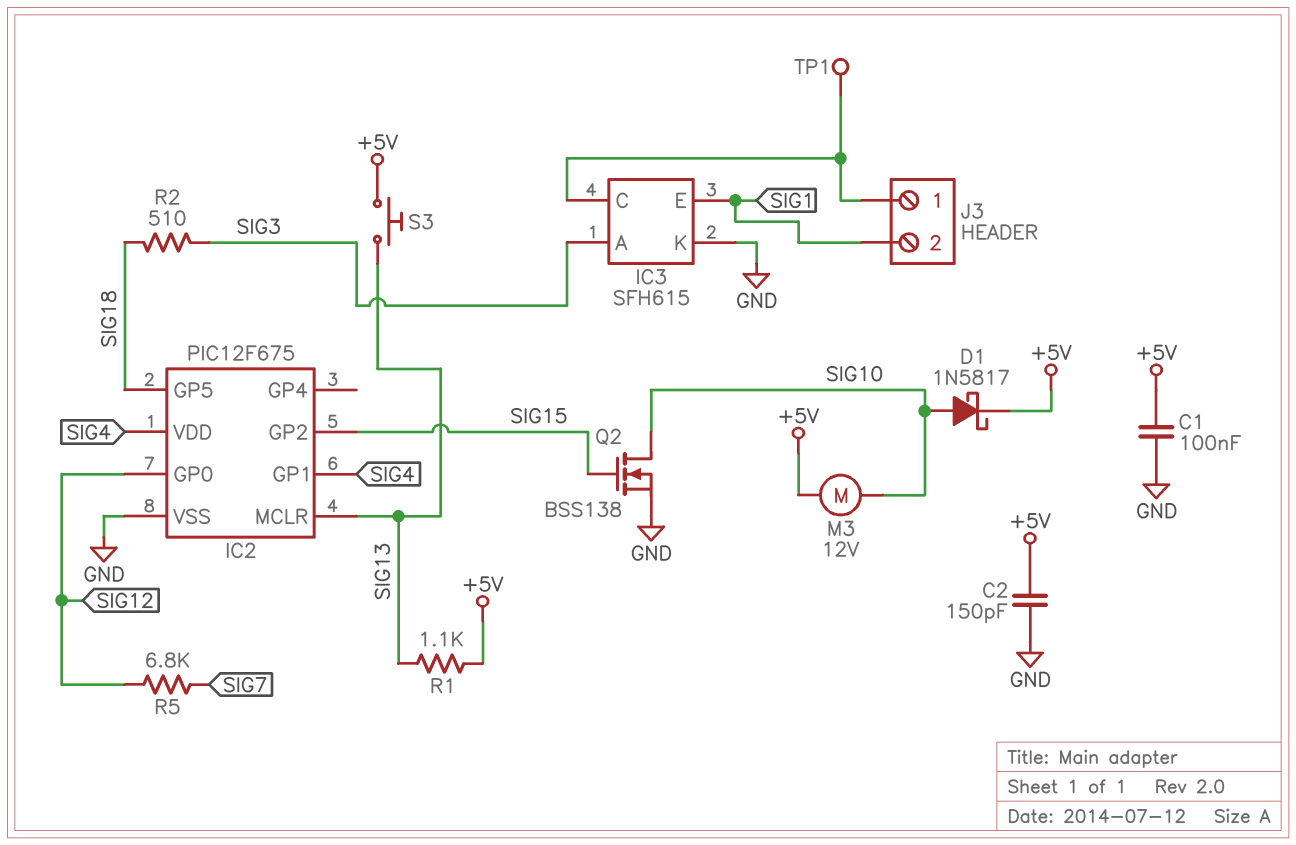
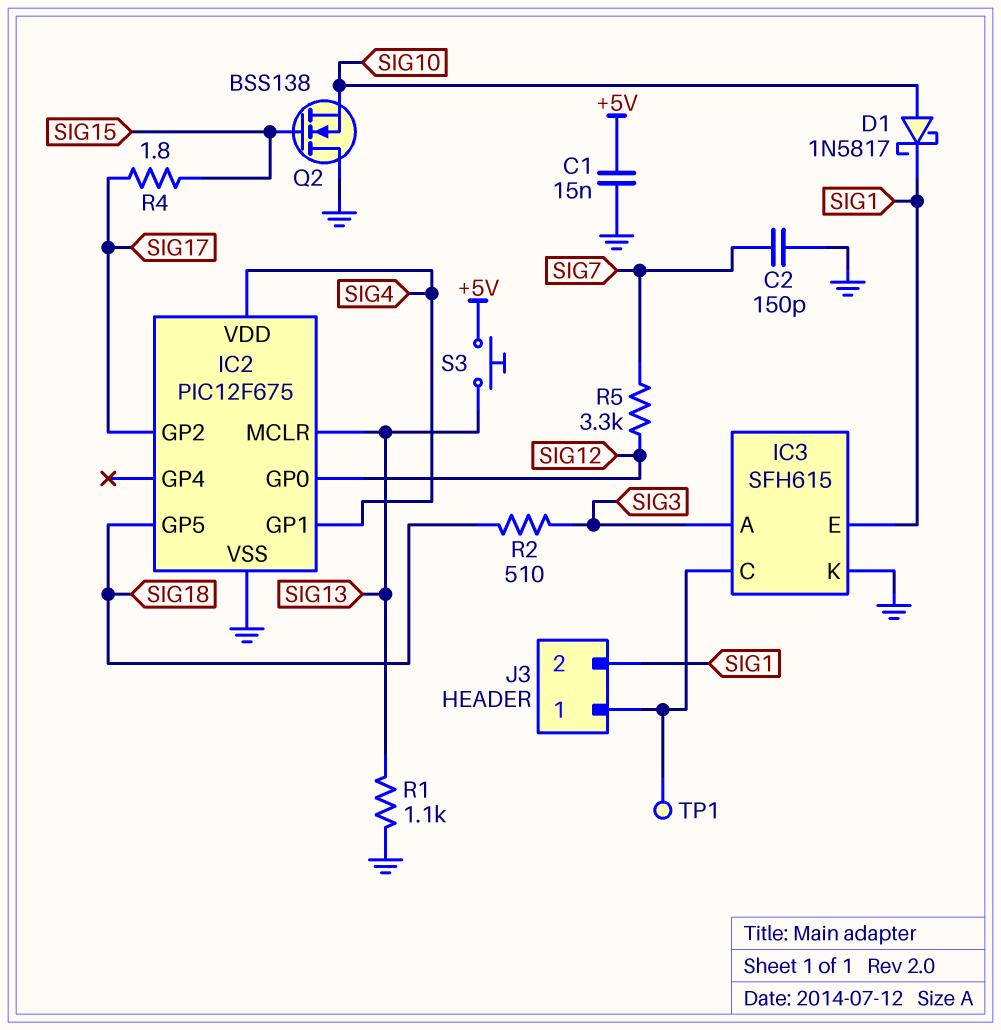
C1: 100nF (+5V, GND) -> 15nF (+5V, GND)
C2: 150pF (+5V, GND) -> 150pF (GND, SIG7)
D1: schottky 1N5817 (A SIG10, K +5V) -> schottky 1N5817 (A SIG10, K SIG1)
IC2 pin GP2: SIG15 -> SIG17
M3: motor 12V (+5V, SIG10) -> none
Q2: NMOS BSS138 (G SIG15, D SIG10, S GND) -> NMOS BSS138 (G SIG15, D GND, S SIG10)
R1: 1.1k (+5V, SIG13) -> 1.1k (GND, SIG13)
R4: none -> 1.8 (SIG15, SIG17)
R5: 6.8k (SIG7, SIG12) -> 3.3k (SIG7, SIG12)

